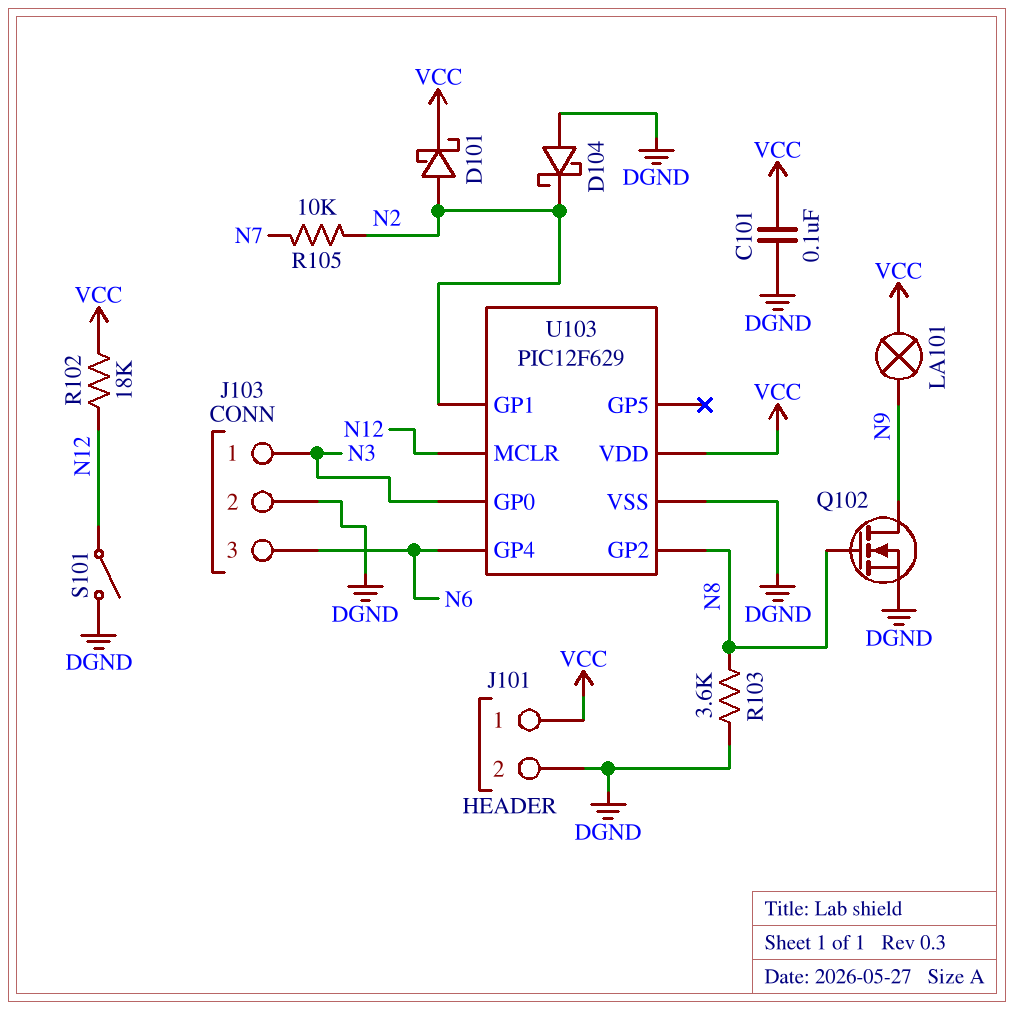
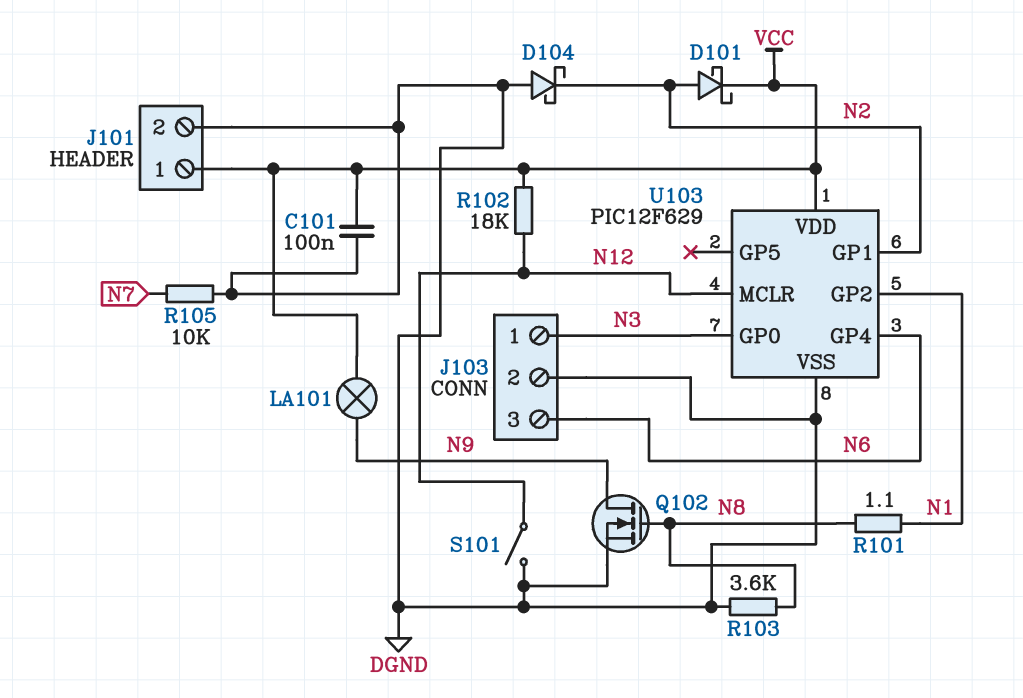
R101: none -> 1.1 (N1, N8)
R105: 10k (N2, N7) -> 10k (DGND, N7)
U103 pin GP2: N8 -> N1

